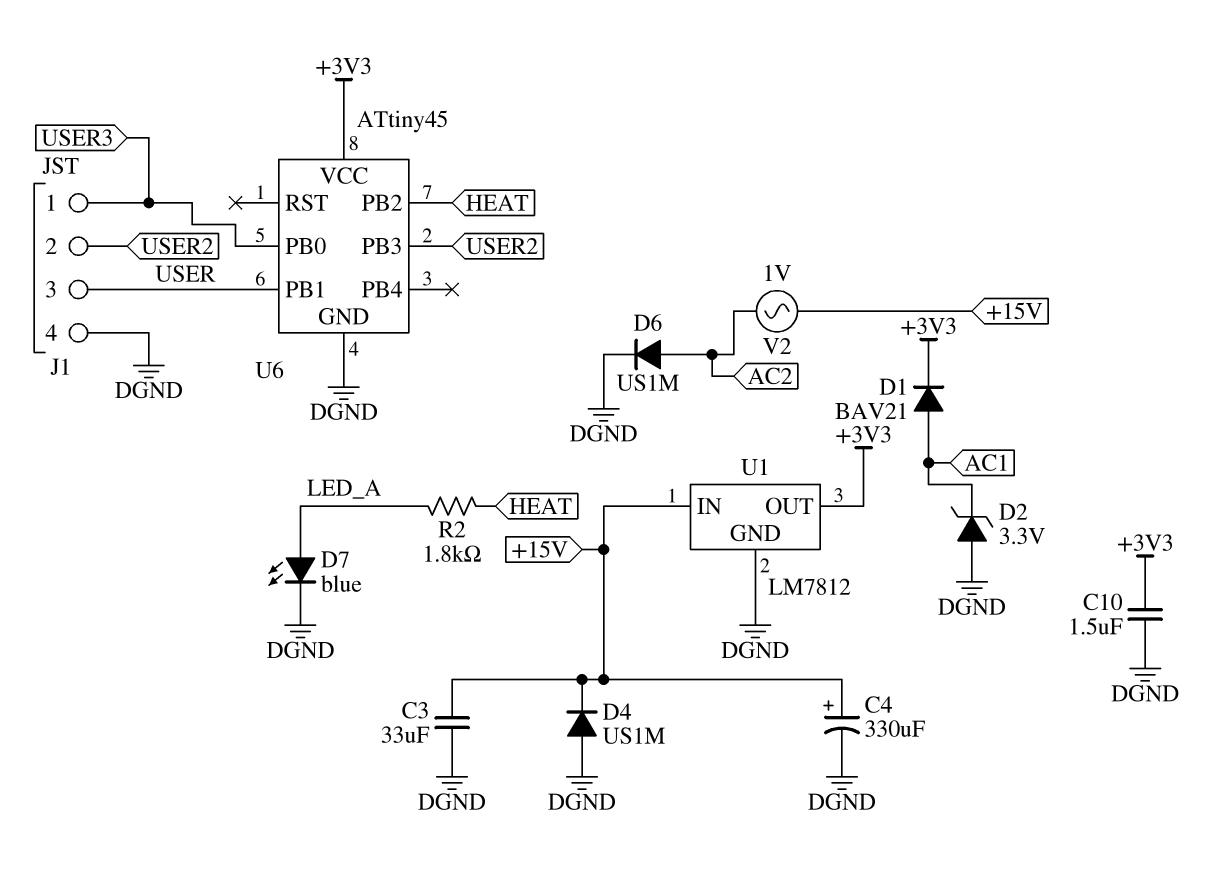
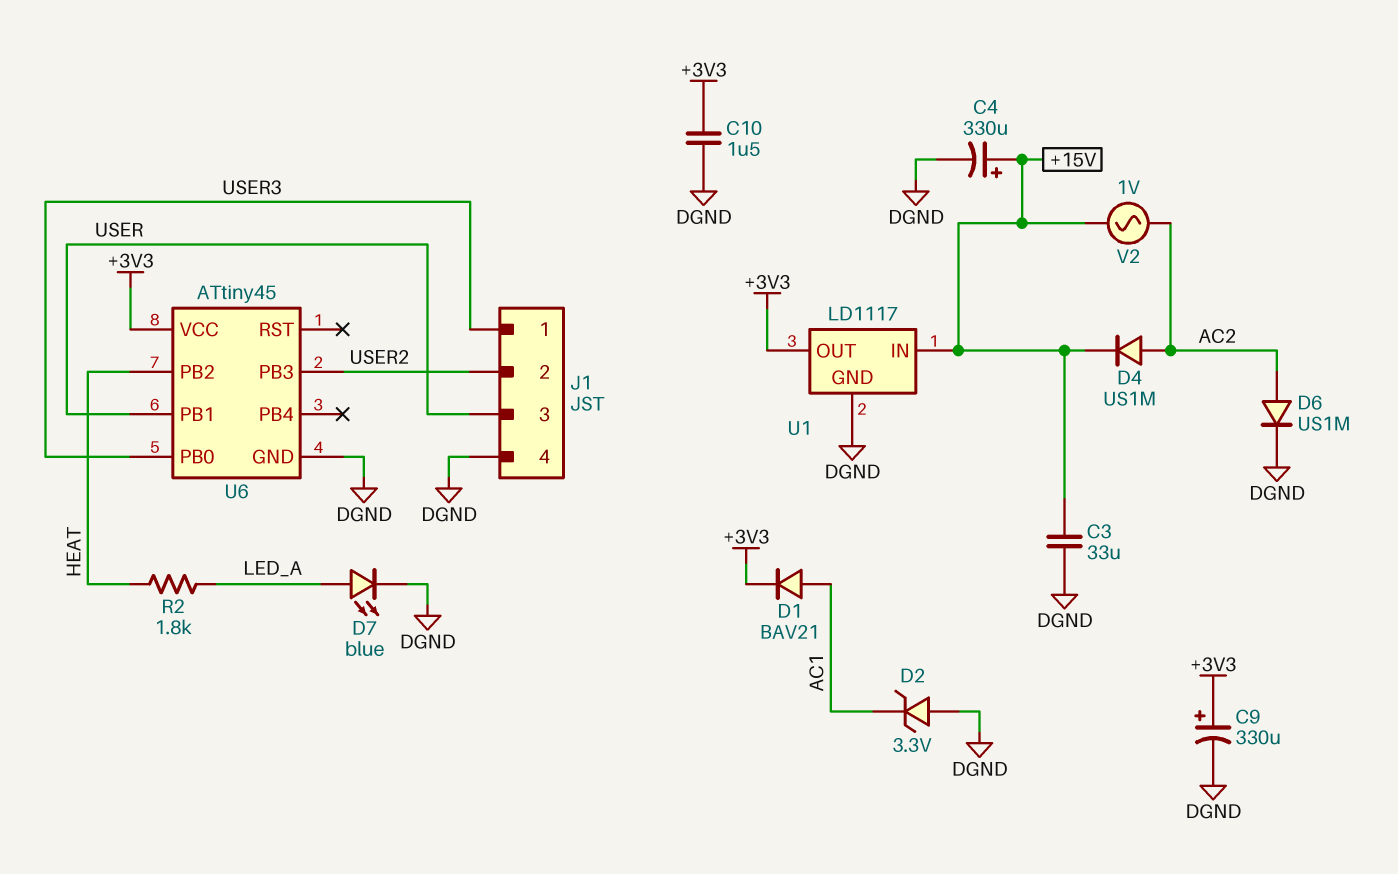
C9: none -> 330uF (plus +3V3, minus DGND)
D4: diode US1M (A DGND, K +15V) -> diode US1M (A AC2, K +15V)
U1: LM7812 -> LD1117

